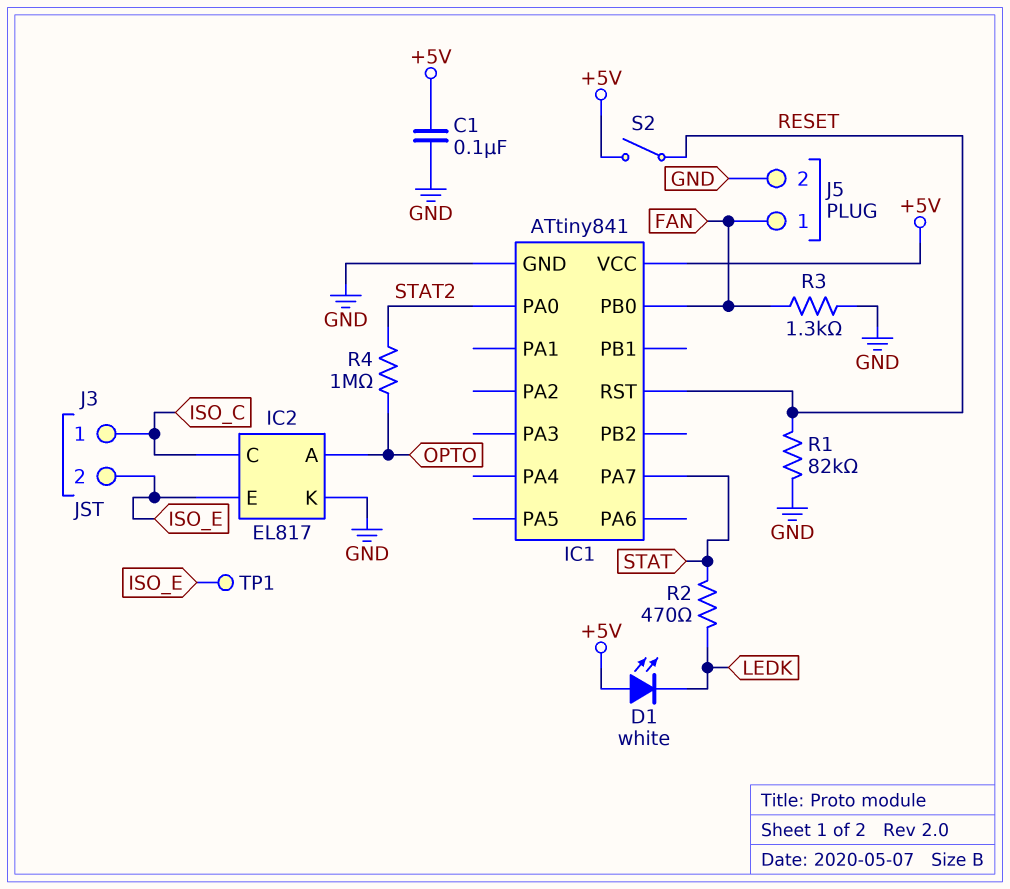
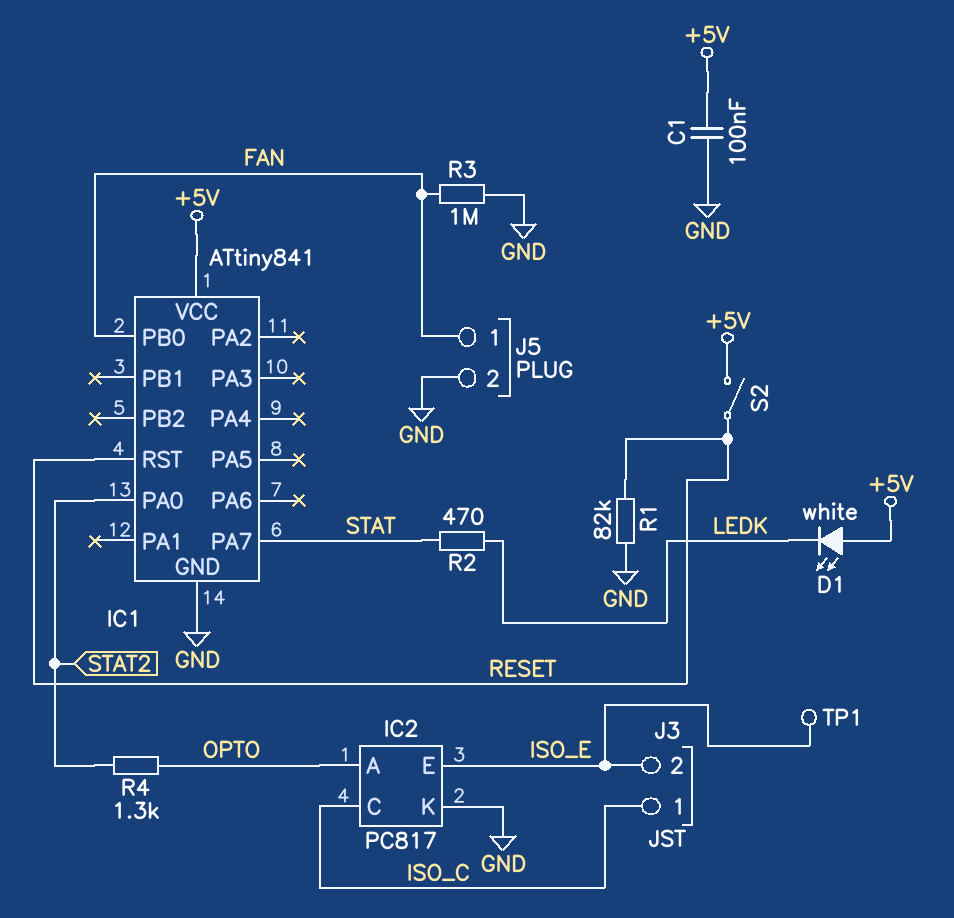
IC2: EL817 -> PC817
R3: 1.3k (FAN, GND) -> 1M (FAN, GND)
R4: 1M (OPTO, STAT2) -> 1.3k (OPTO, STAT2)

